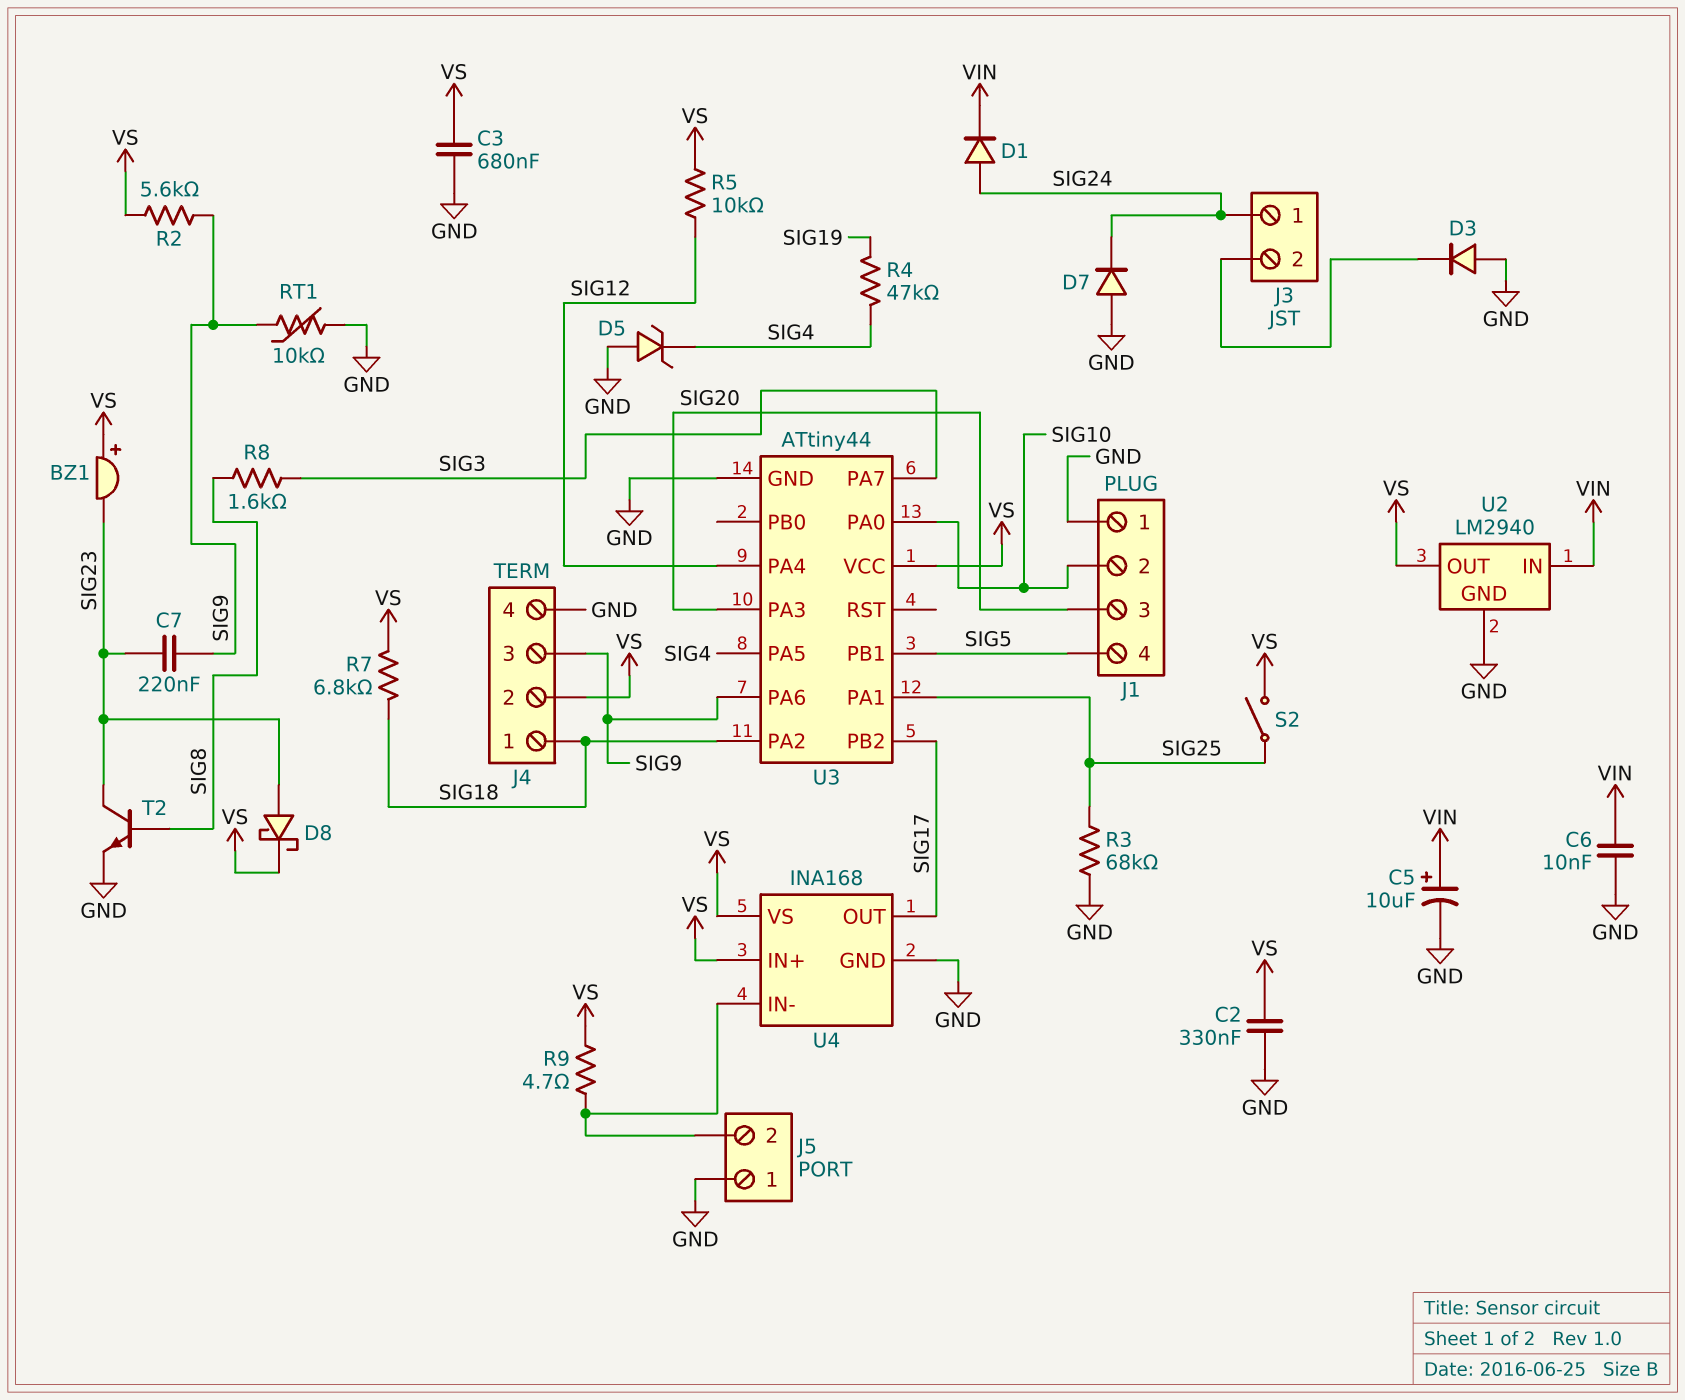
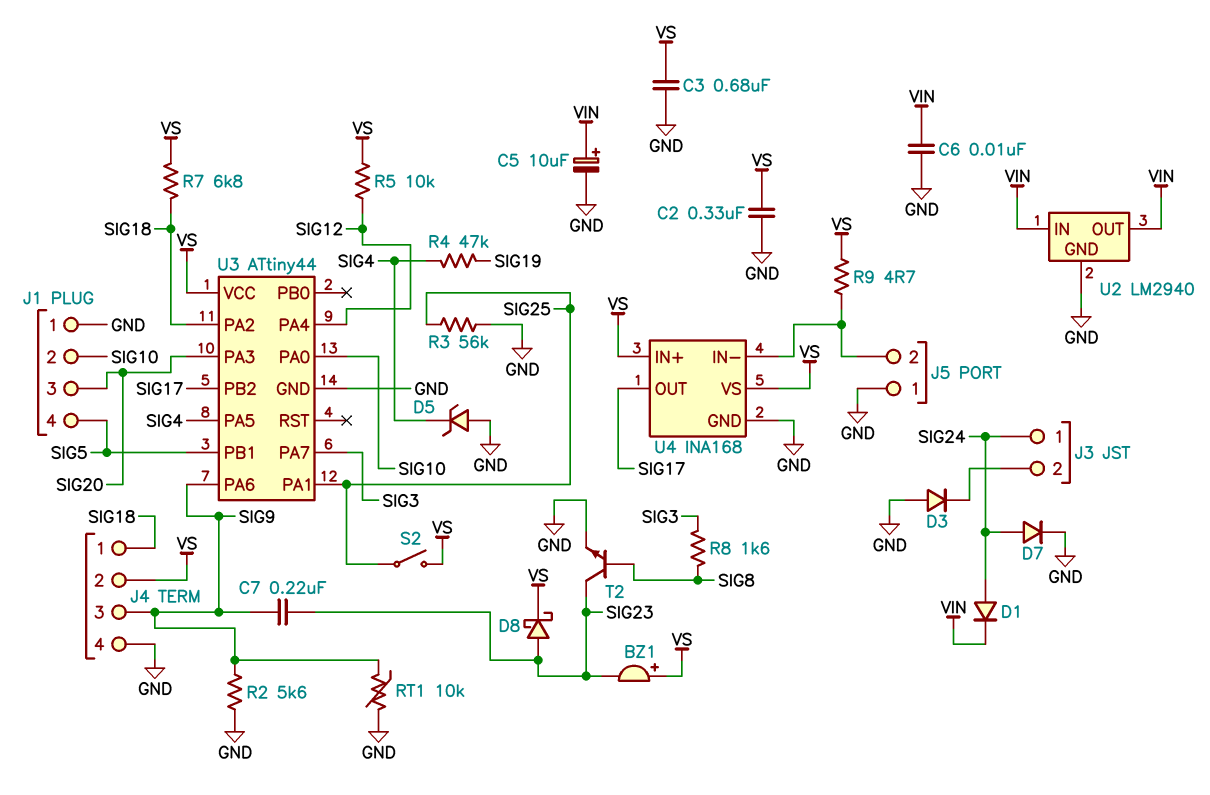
D7: diode (A GND, K SIG24) -> diode (A SIG24, K GND)
R2: 5.6k (SIG9, VS) -> 5.6k (GND, SIG9)
R3: 68k (GND, SIG25) -> 56k (GND, SIG25)
U2 pin OUT: VS -> VIN

